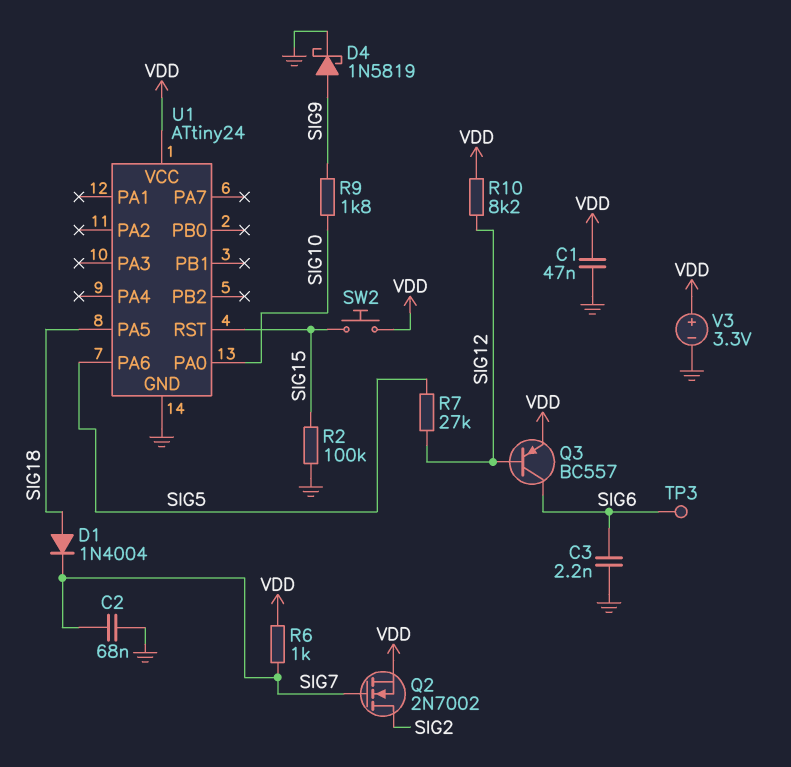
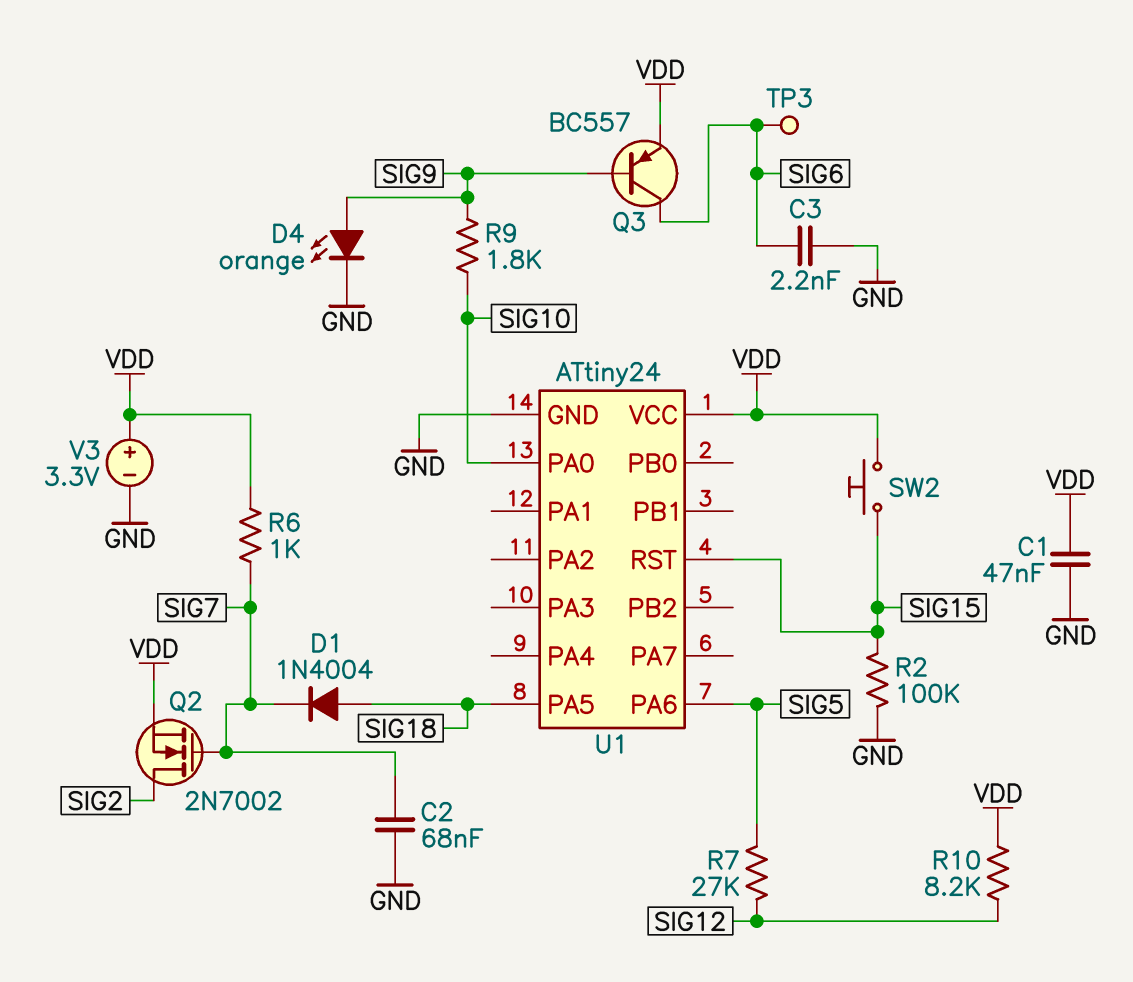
D4: schottky 1N5819 (A SIG9, K GND) -> LED orange (A SIG9, K GND)
Q3: PNP BC557 (B SIG12, C SIG6, E VDD) -> PNP BC557 (B SIG9, C SIG6, E VDD)

